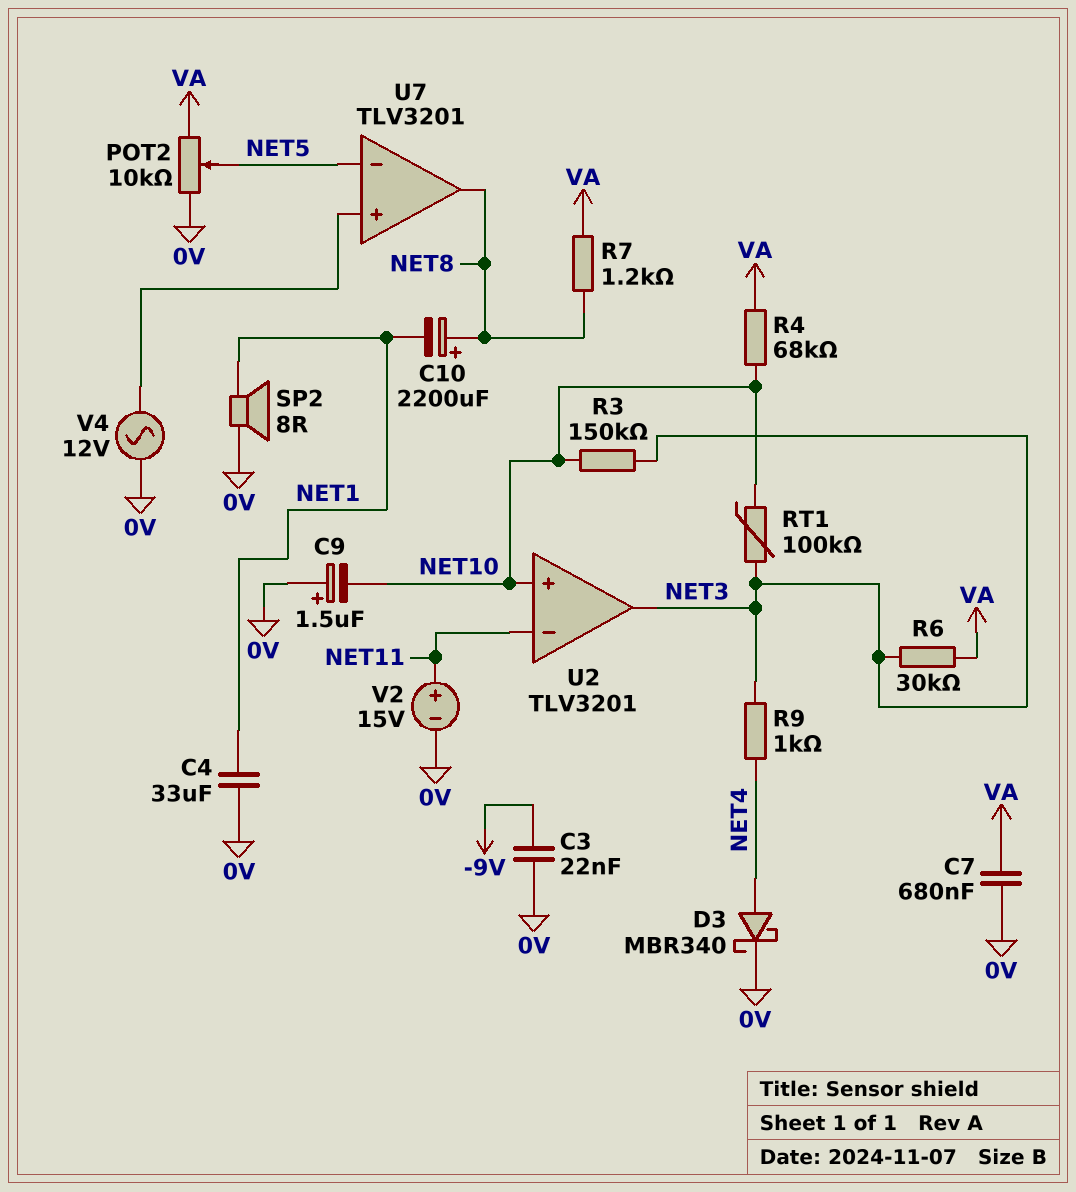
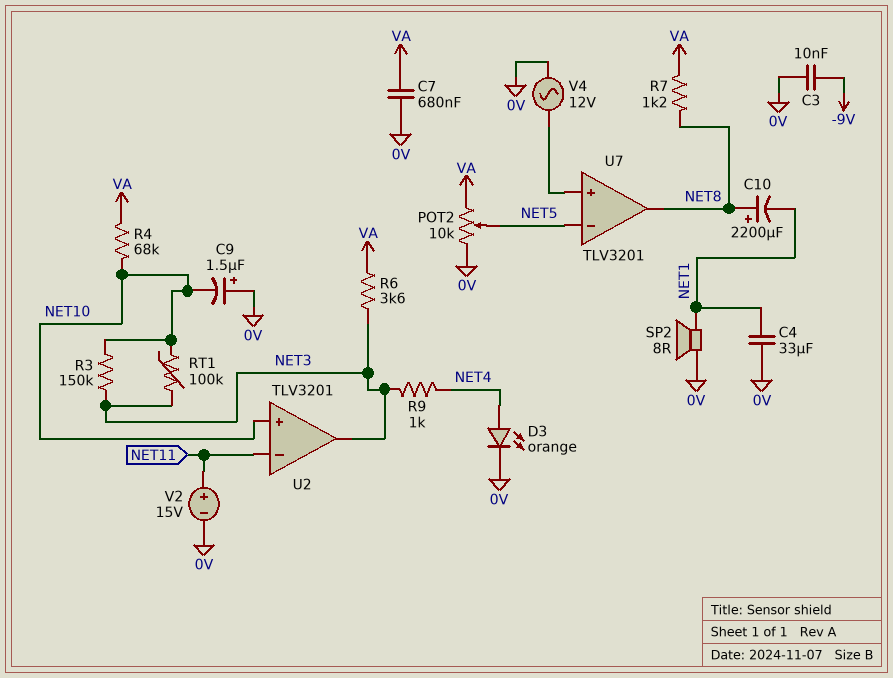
C3: 22nF (-9V, 0V) -> 10nF (-9V, 0V)
D3: schottky MBR340 (A NET4, K 0V) -> LED orange (A NET4, K 0V)
R6: 30k (NET3, VA) -> 3.6k (NET3, VA)

